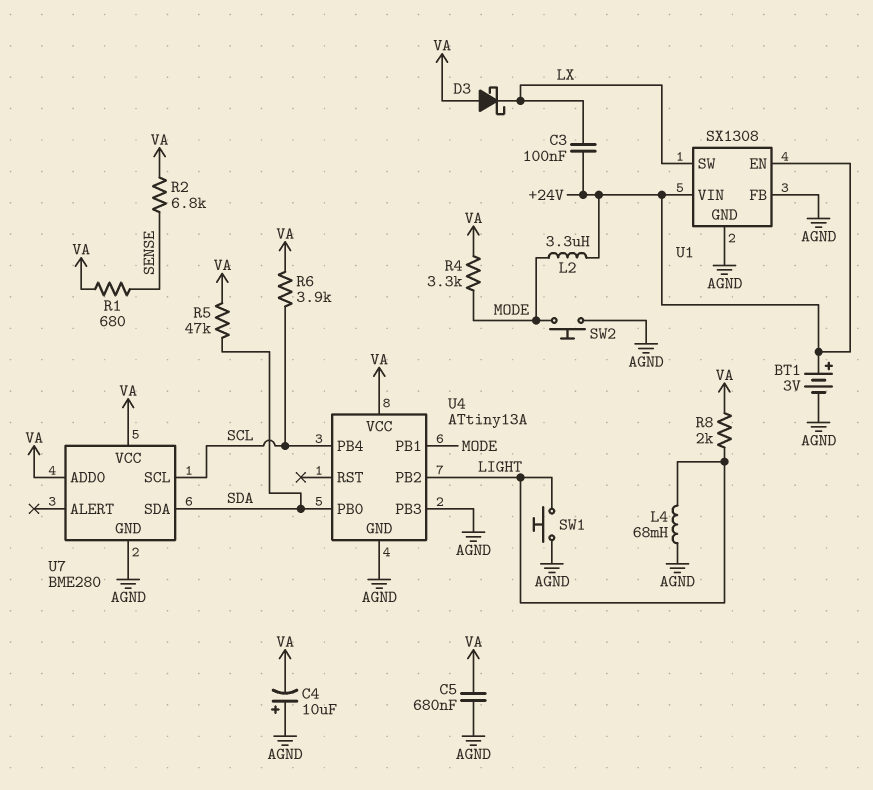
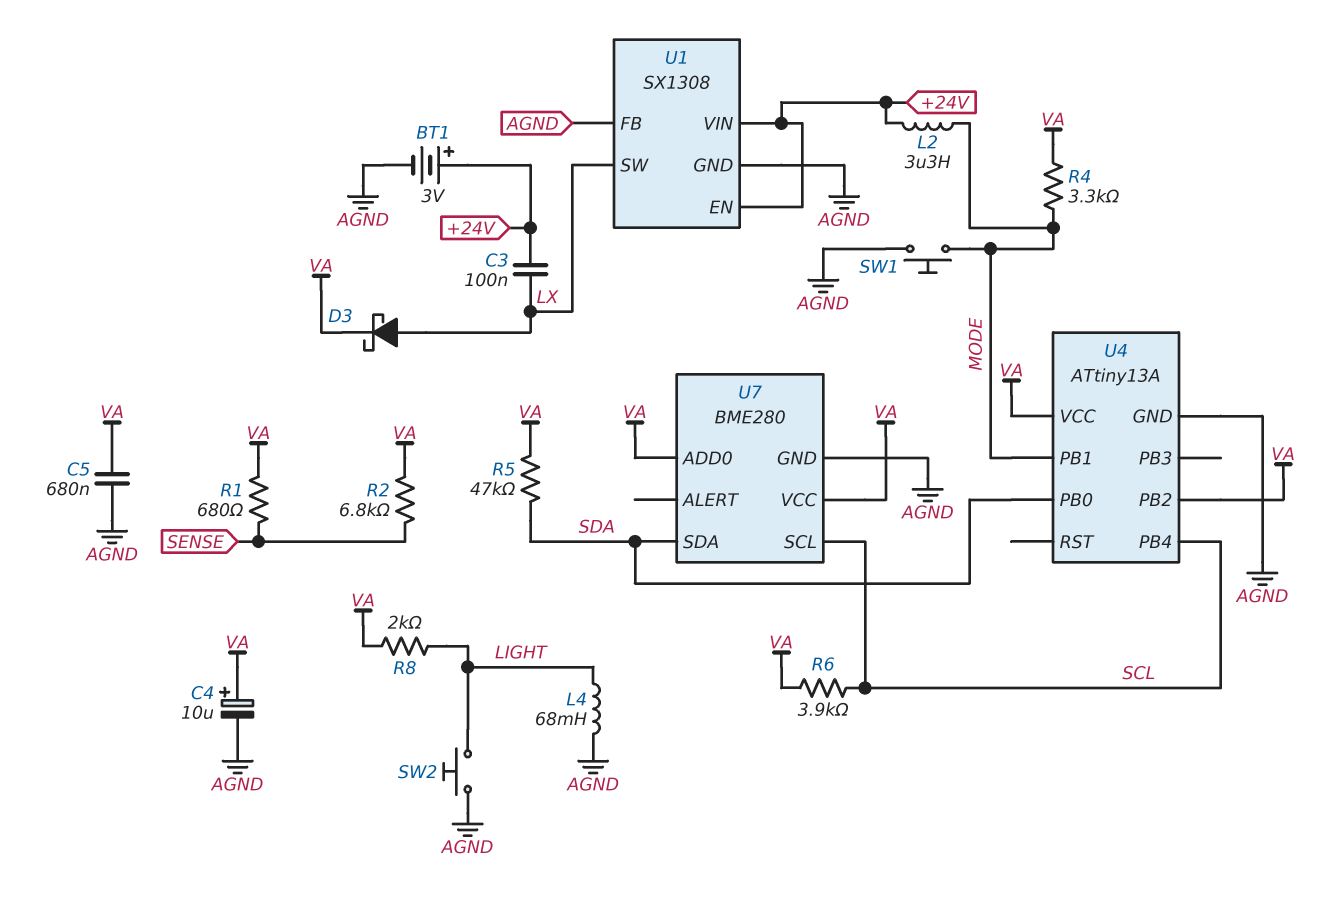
C4: 10uF (plus AGND, minus VA) -> 10uF (plus VA, minus AGND)
D3: schottky (A VA, K LX) -> schottky (A LX, K VA)
SW1: button (AGND, LIGHT) -> button (AGND, MODE)
SW2: button (AGND, MODE) -> button (AGND, LIGHT)
U4 pin PB2: LIGHT -> VA
U4 pin PB3: AGND -> none

